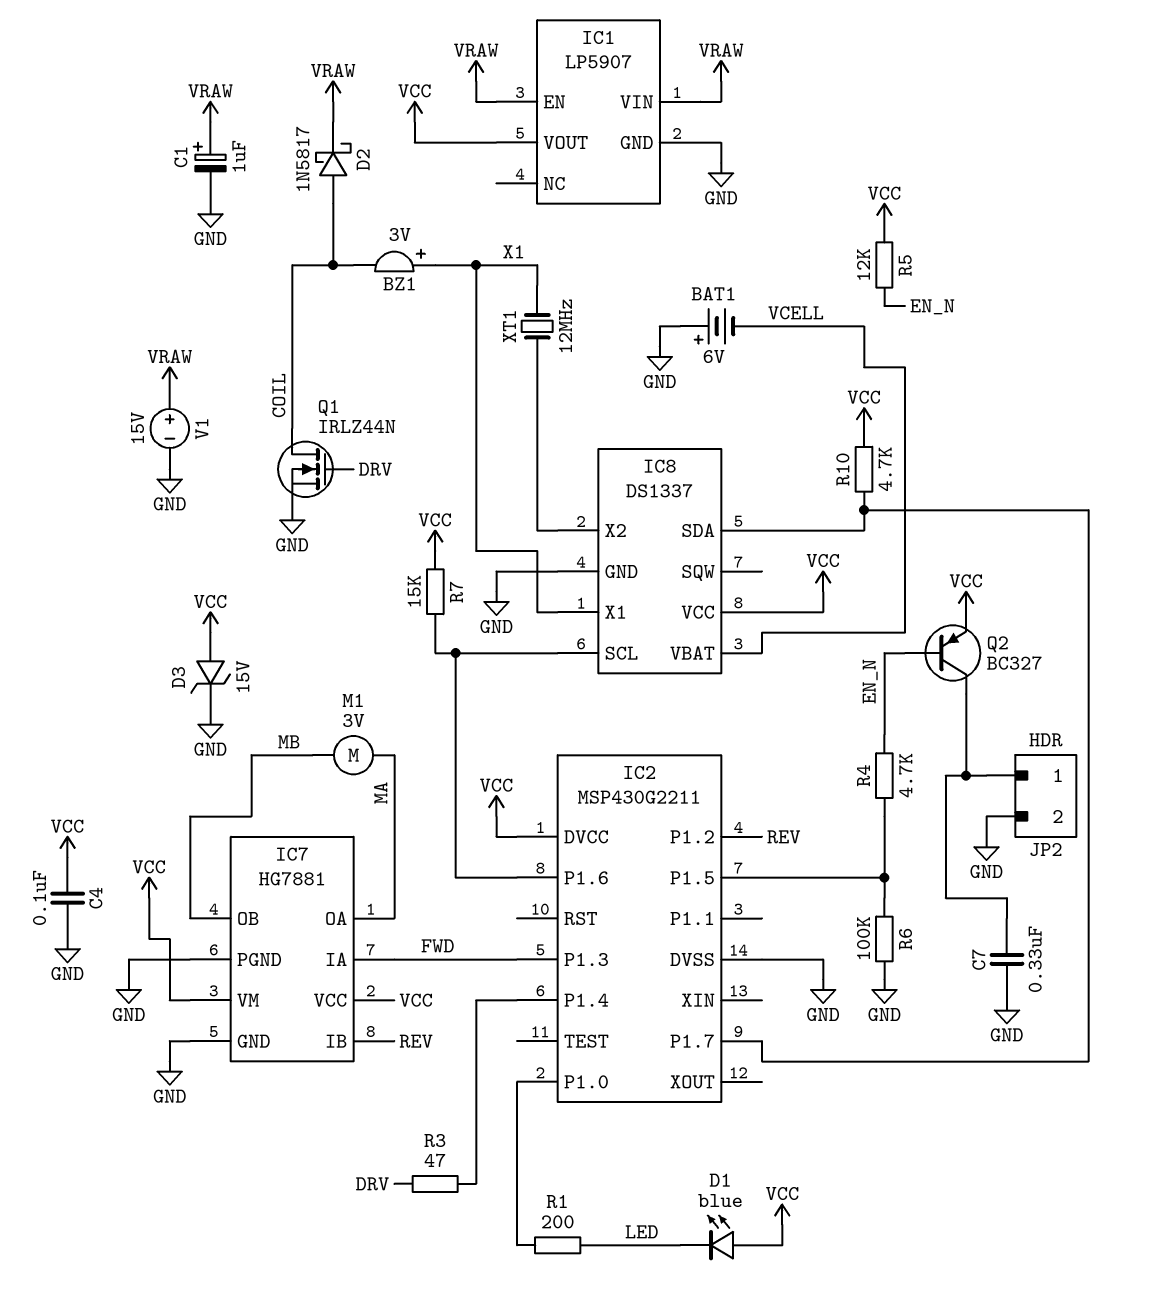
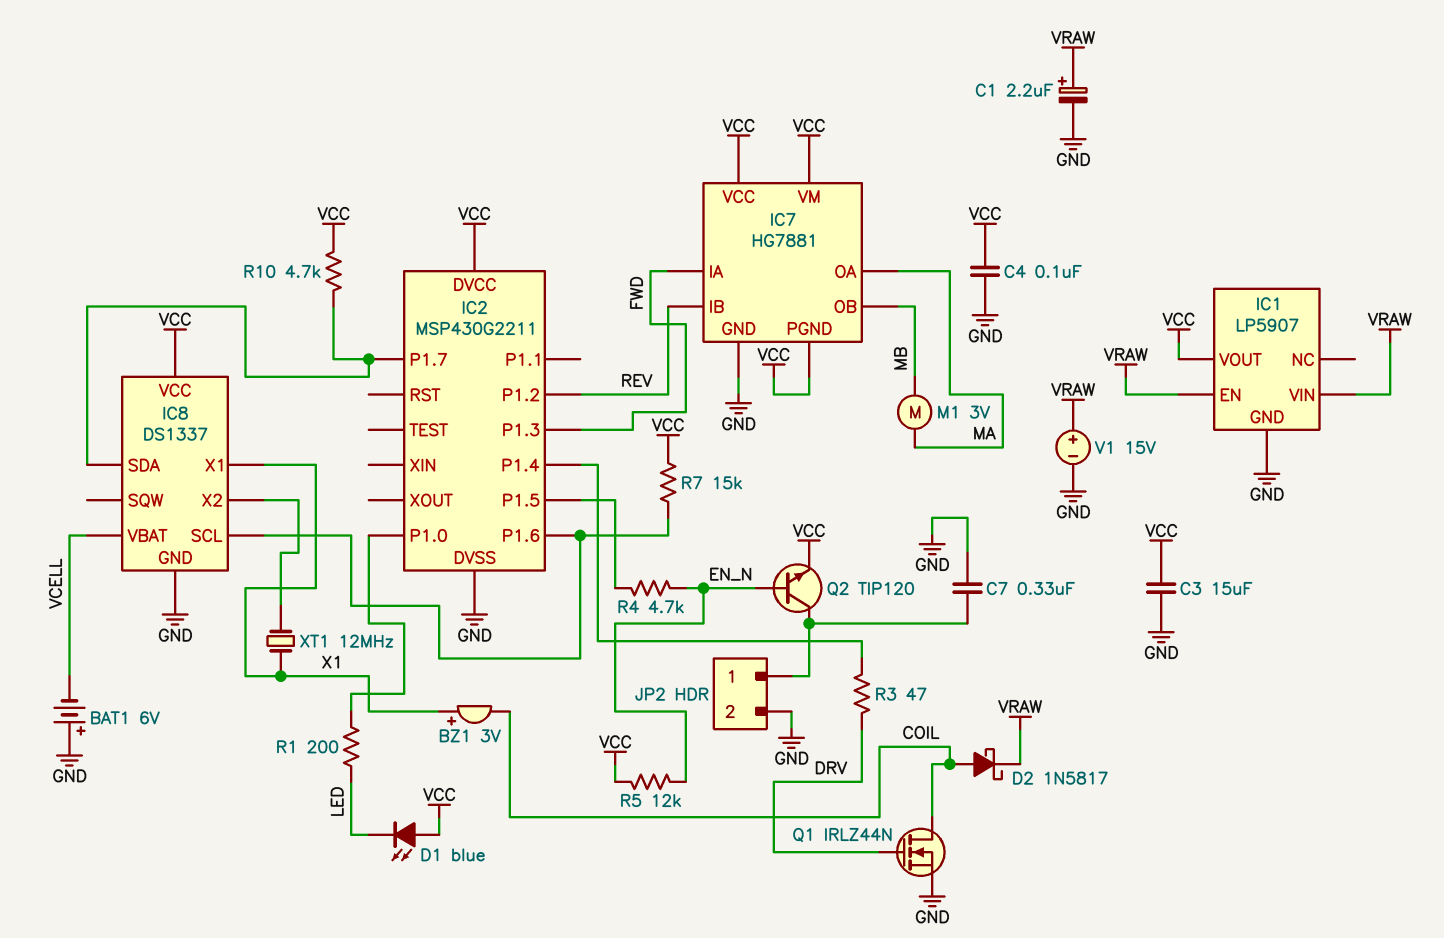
C1: 1uF (plus VRAW, minus GND) -> 2.2uF (plus VRAW, minus GND)
C3: none -> 15uF (GND, VCC)
D3: zener 15V (A VCC, K GND) -> none
IC7 pin PGND: GND -> VCC
Q2: PNP BC327 (B EN_N, C JP2/1, E VCC) -> NPN TIP120 (B EN_N, C JP2/1, E VCC)
R6: 100k (GND, IC2/P1.5) -> none

